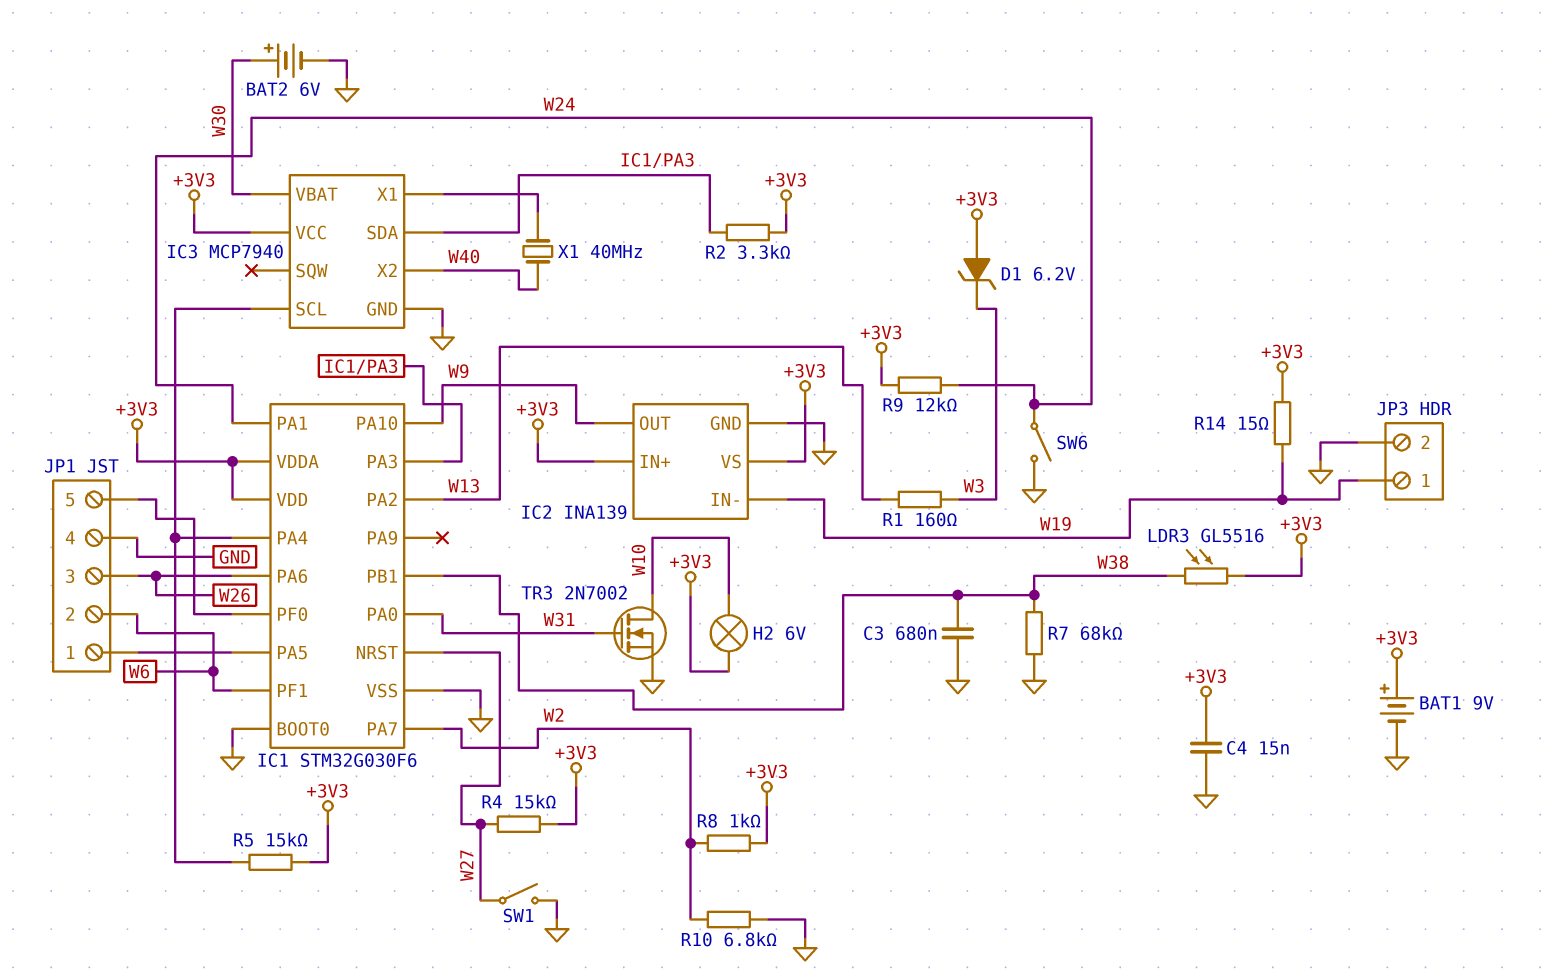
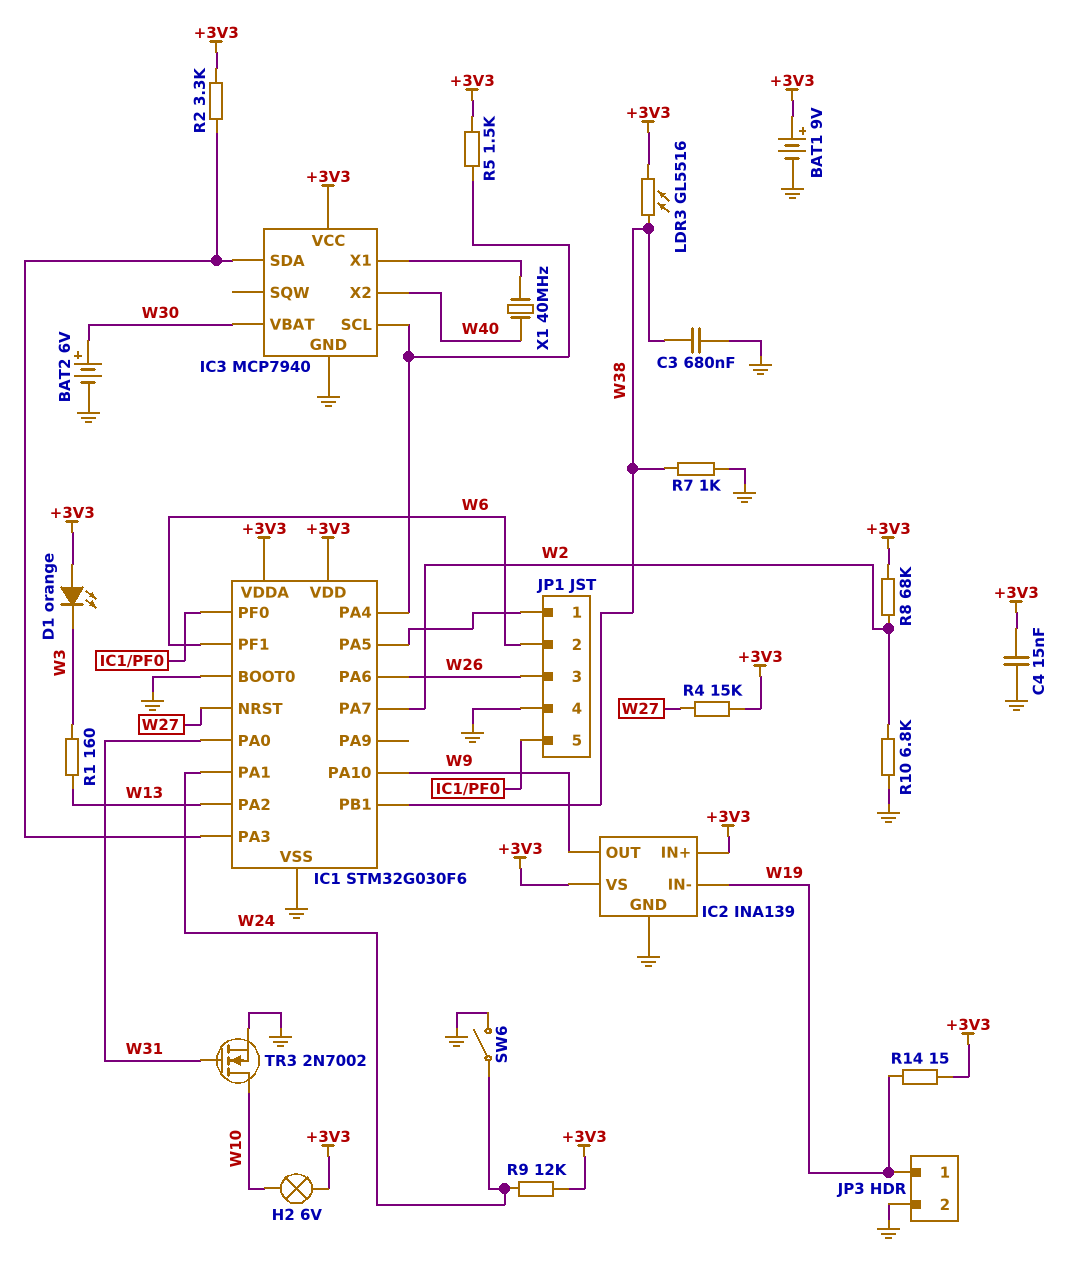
D1: zener 6.2V (A +3V3, K W3) -> LED orange (A +3V3, K W3)
R5: 15k (+3V3, IC1/PA4) -> 1.5k (+3V3, IC1/PA4)
R7: 68k (GND, W38) -> 1k (GND, W38)
R8: 1k (+3V3, W2) -> 68k (+3V3, W2)
SW1: switch (GND, W27) -> none

